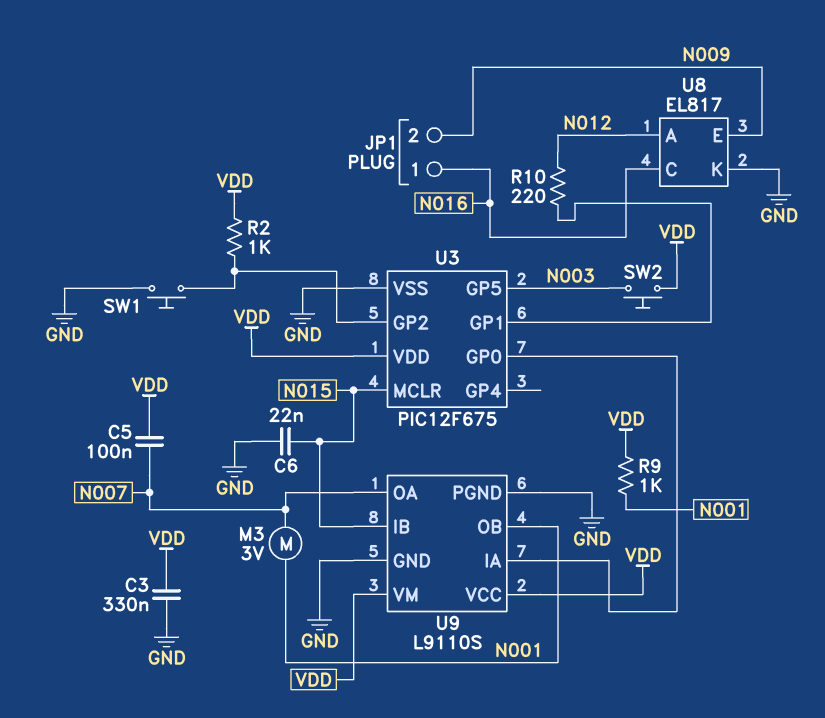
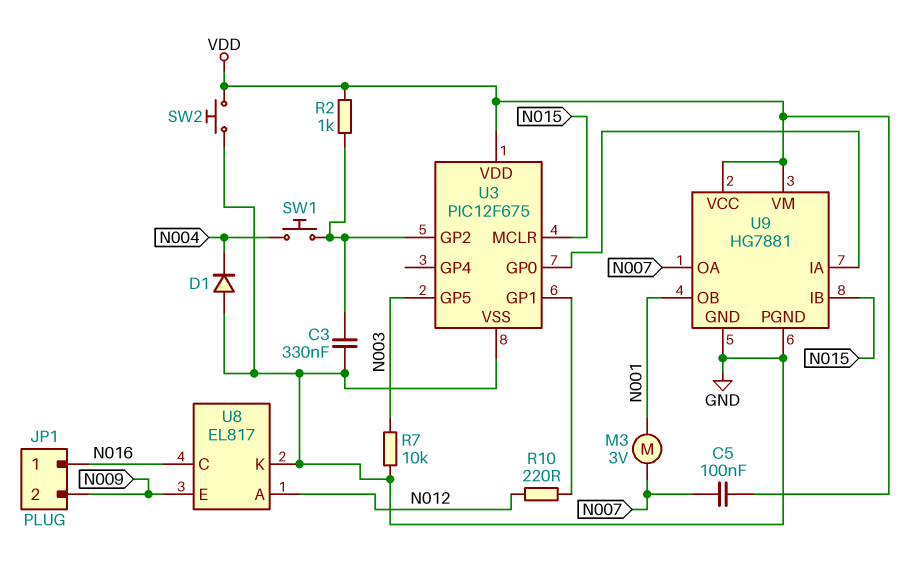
C3: 330nF (GND, VDD) -> 330nF (GND, U3/GP2)
C6: 22nF (GND, N015) -> none
D1: none -> diode (A GND, K N004)
R7: none -> 10k (GND, N003)
R9: 1k (N001, VDD) -> none
SW1: button (GND, U3/GP2) -> button (N004, U3/GP2)
SW2: button (N003, VDD) -> button (GND, VDD)
U9: L9110S -> HG7881

